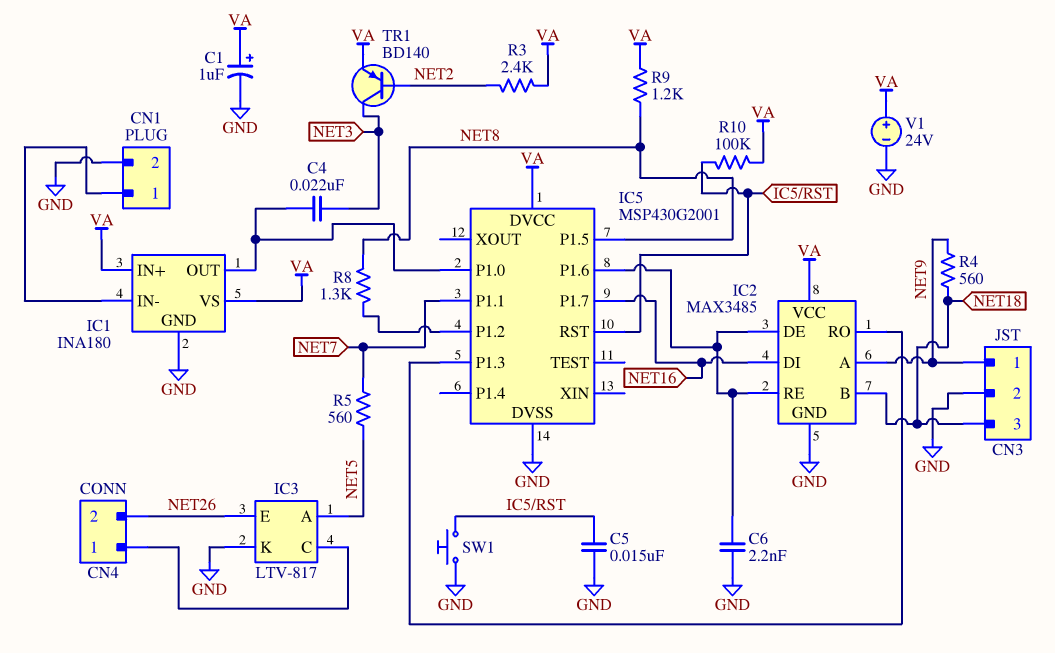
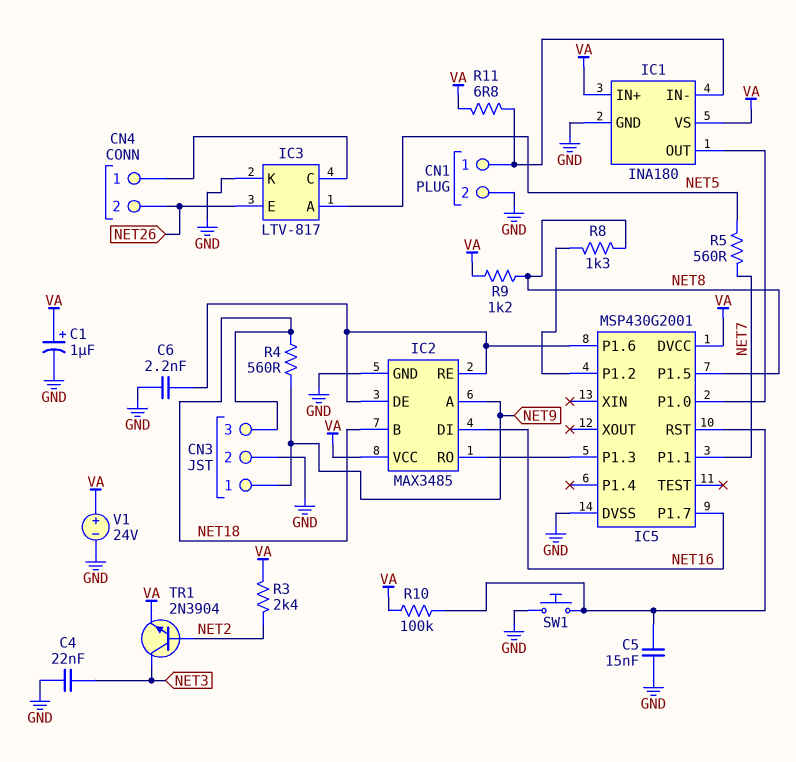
C4: 22nF (IC1/OUT, NET3) -> 22nF (GND, NET3)
R11: none -> 6.8 (CN1/1, VA)
TR1: PNP BD140 (B NET2, C NET3, E VA) -> NPN 2N3904 (B NET2, C NET3, E VA)

